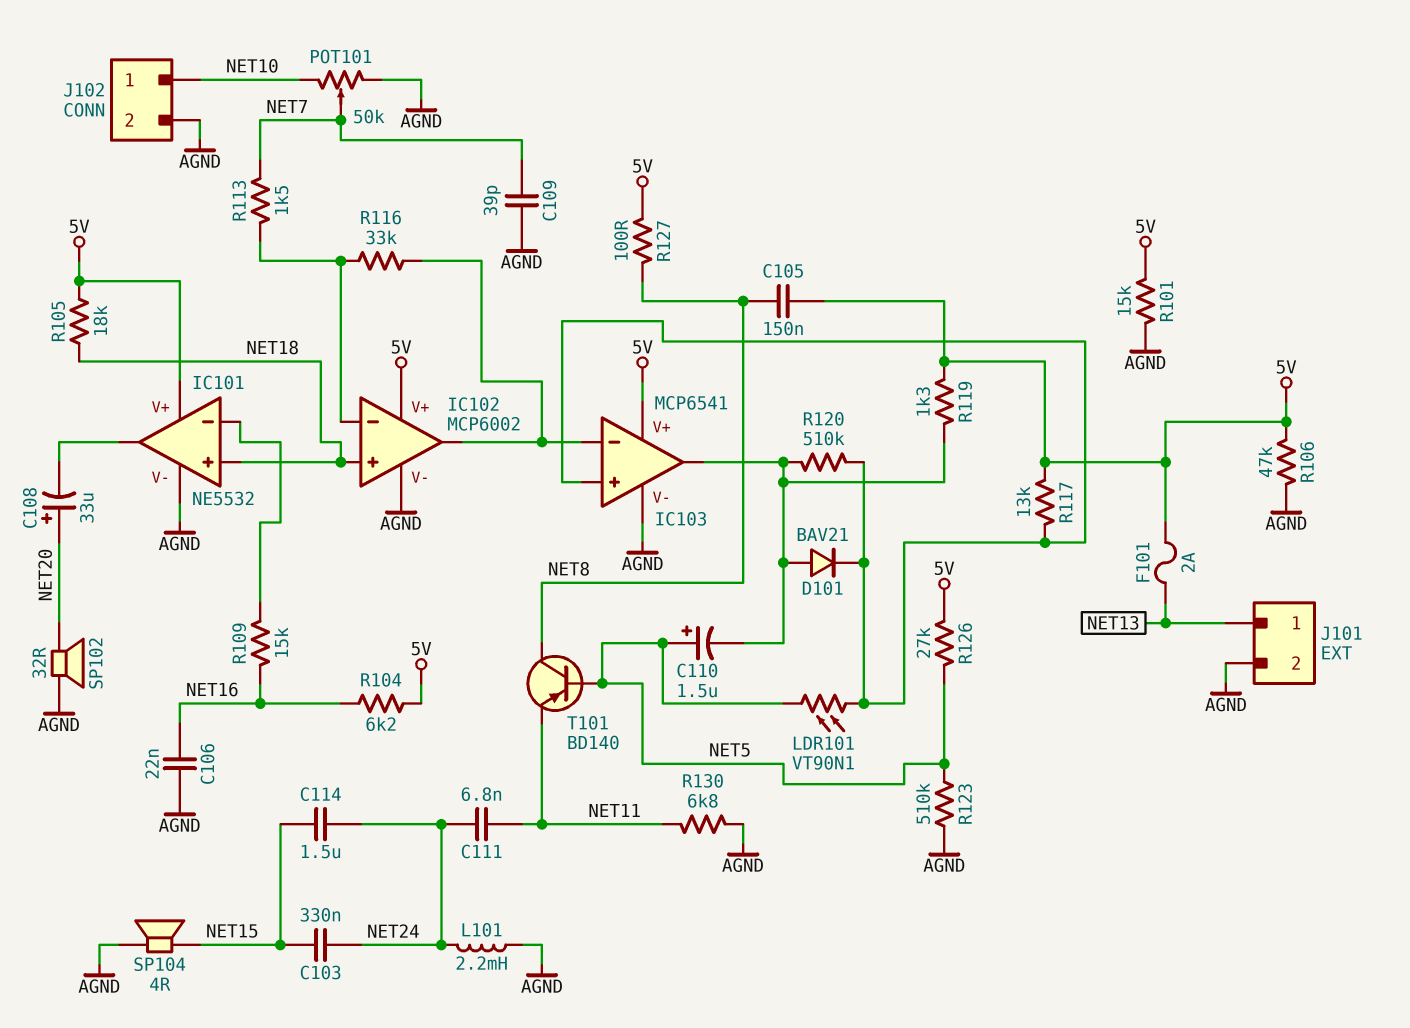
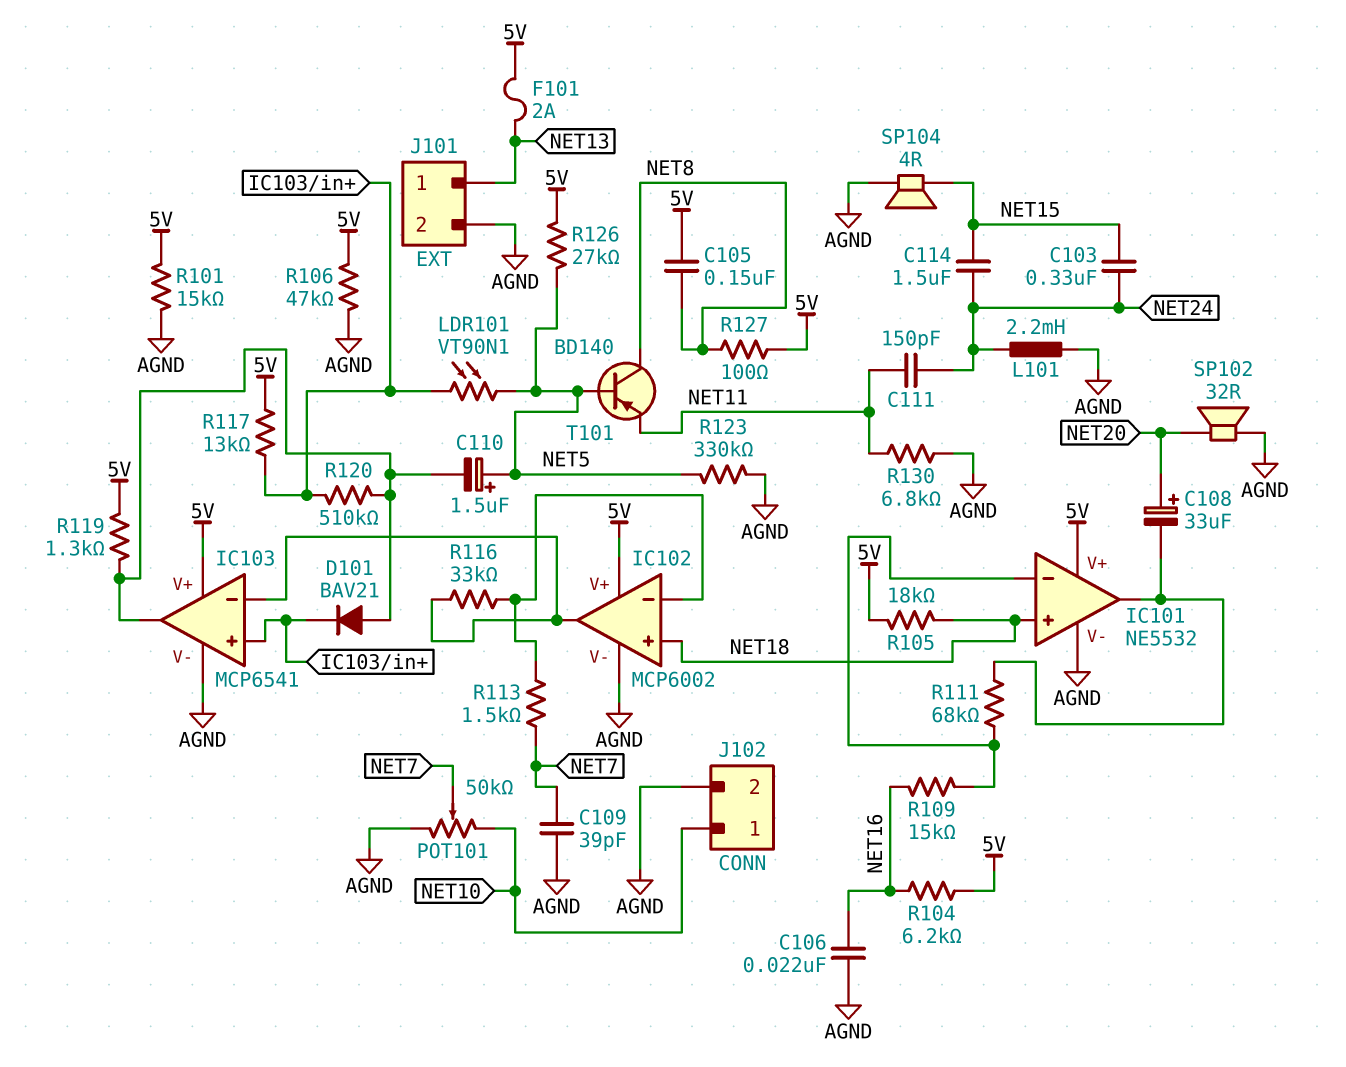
C111: 6.8nF (NET11, NET24) -> 150pF (NET11, NET24)
R111: none -> 68k (IC101/in-, IC101/out)
R123: 510k (AGND, NET5) -> 330k (AGND, NET5)

